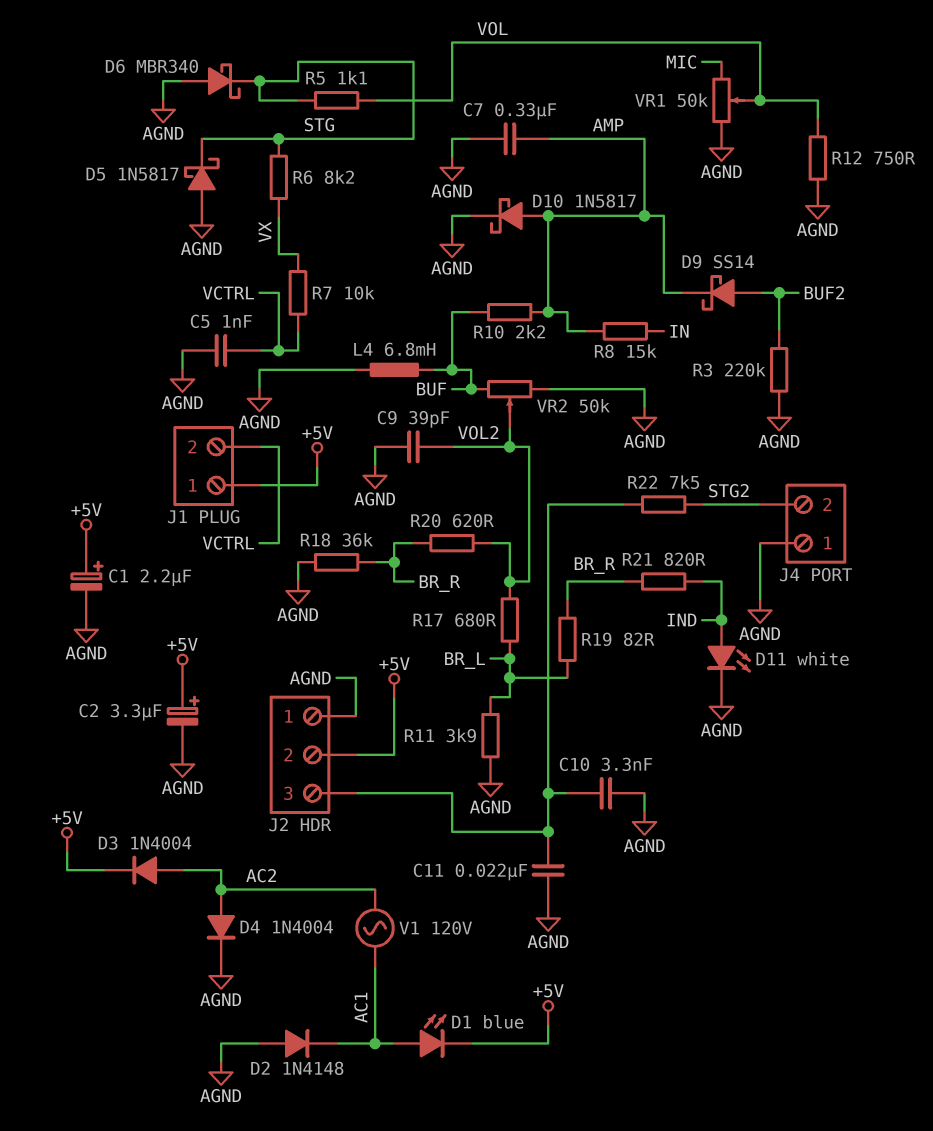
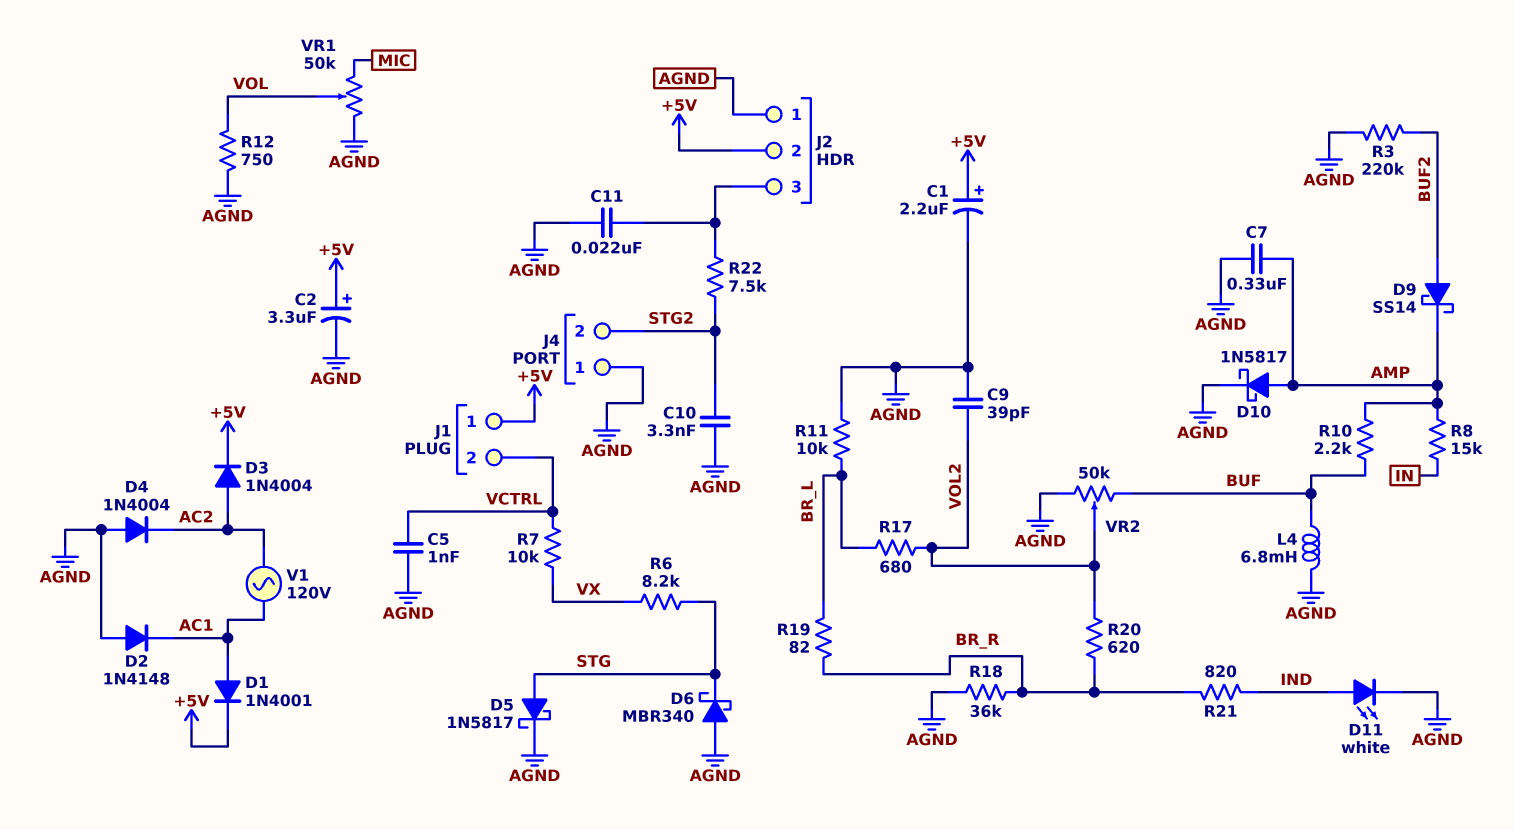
C10: 3.3nF (AGND, J2/3) -> 3.3nF (AGND, STG2)
D1: LED blue (A AC1, K +5V) -> diode 1N4001 (A AC1, K +5V)
D4: diode 1N4004 (A AC2, K AGND) -> diode 1N4004 (A AGND, K AC2)
D5: schottky 1N5817 (A AGND, K STG) -> schottky 1N5817 (A STG, K AGND)
R5: 1.1k (STG, VOL) -> none
R11: 3.9k (AGND, BR_L) -> 10k (AGND, BR_L)

